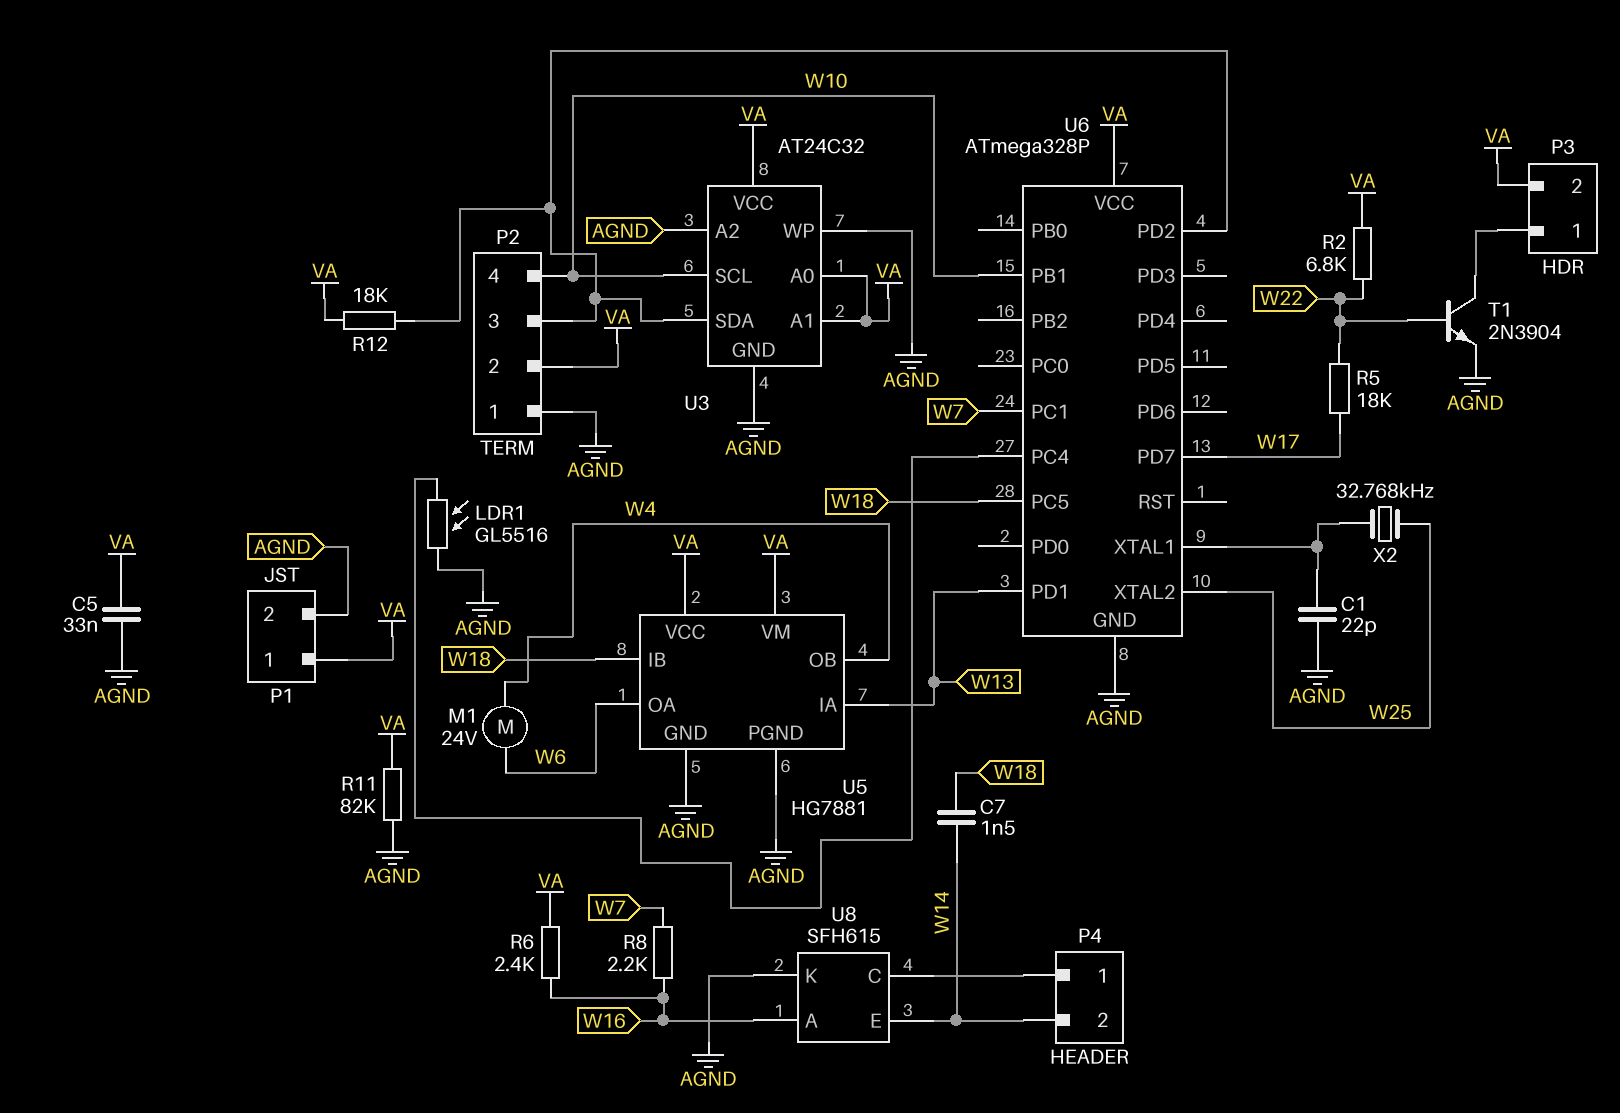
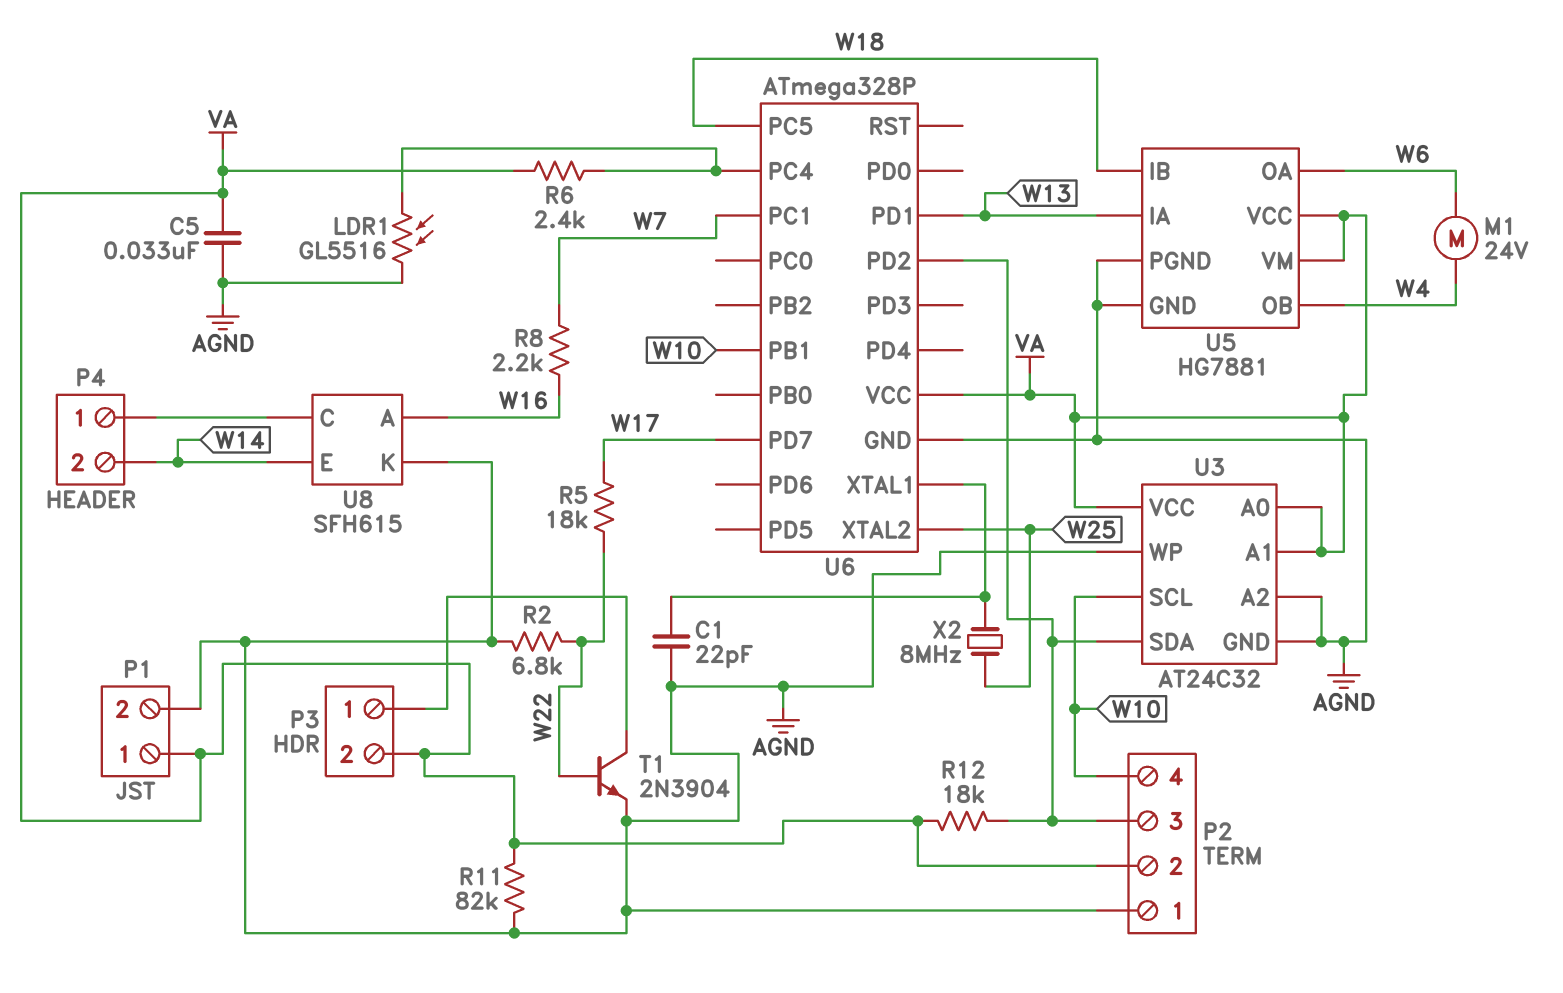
C7: 1.5nF (W14, W18) -> none
R2: 6.8k (VA, W22) -> 6.8k (AGND, W22)
R6: 2.4k (VA, W16) -> 2.4k (U6/PC4, VA)
X2: 32.768kHz (U6/XTAL1, W25) -> 8MHz (U6/XTAL1, W25)

